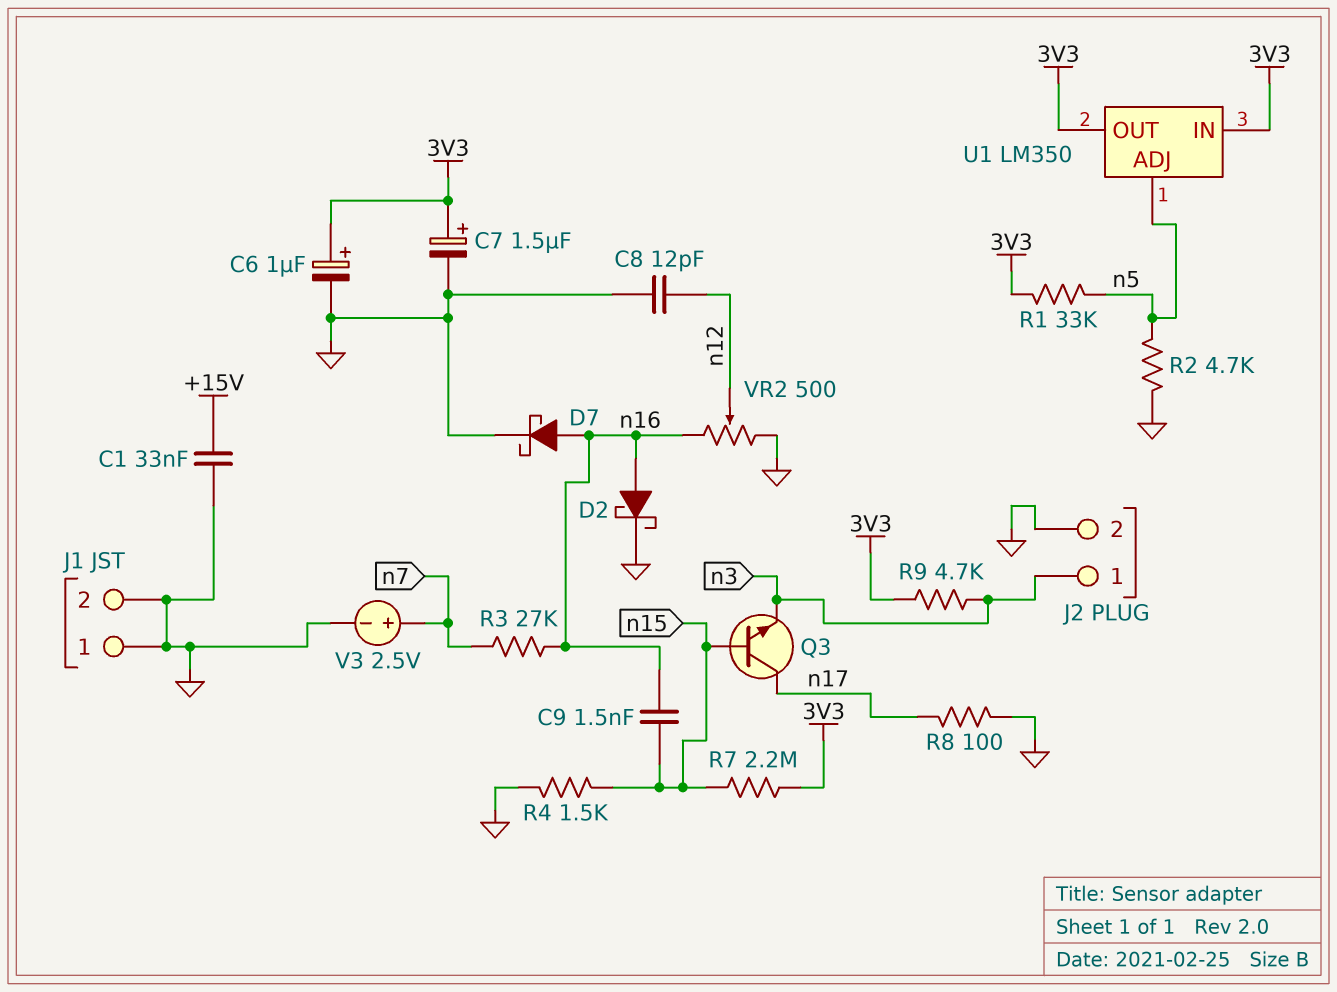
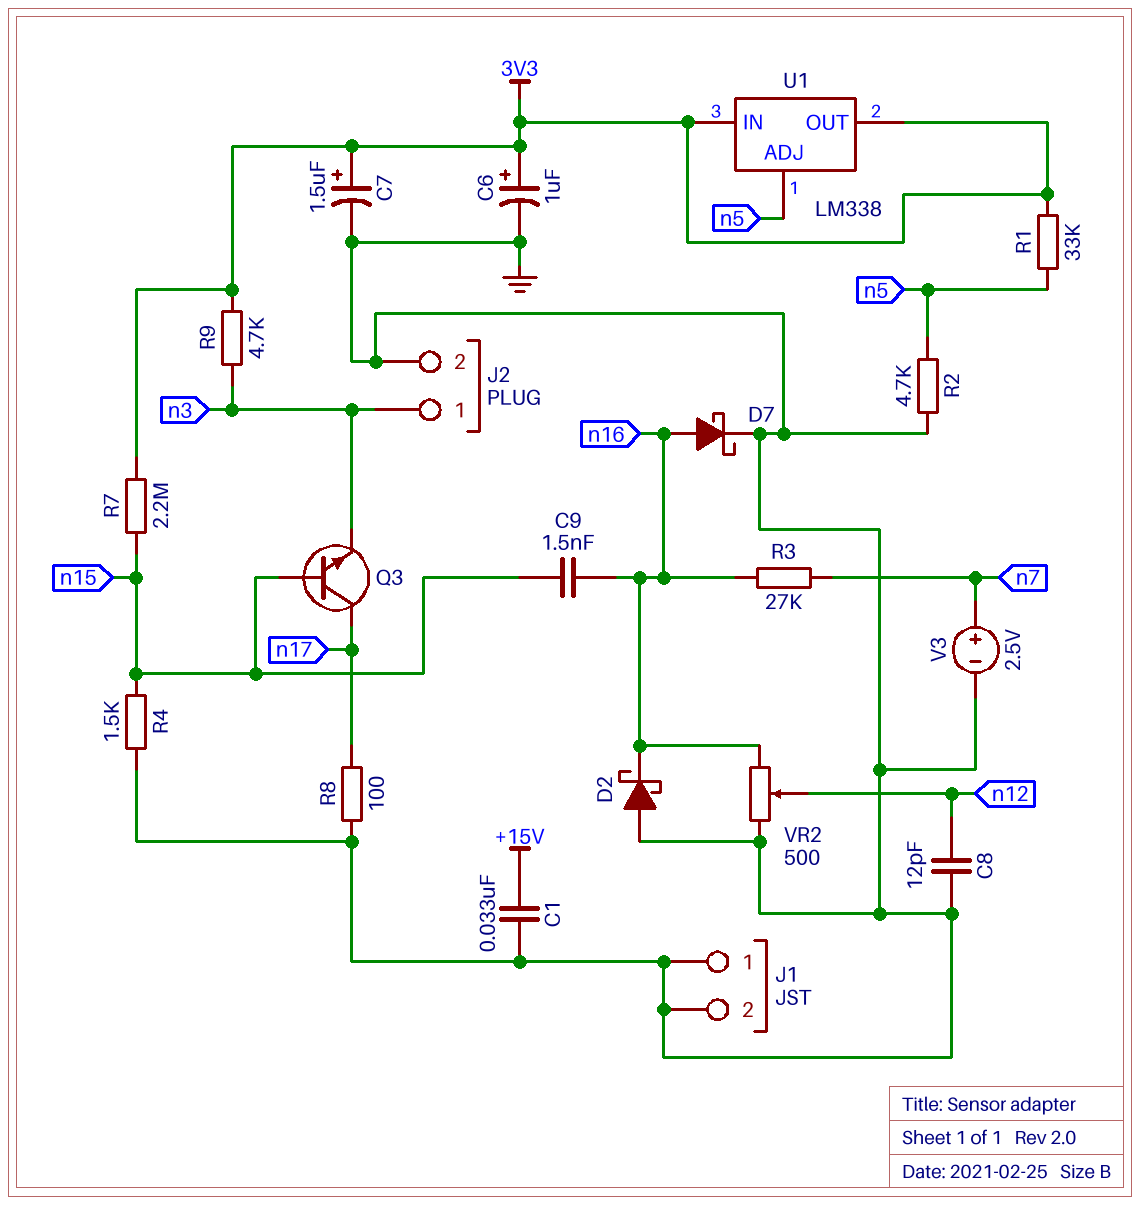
D2: schottky (A n16, K GND) -> schottky (A GND, K n16)
U1: LM350 -> LM338

